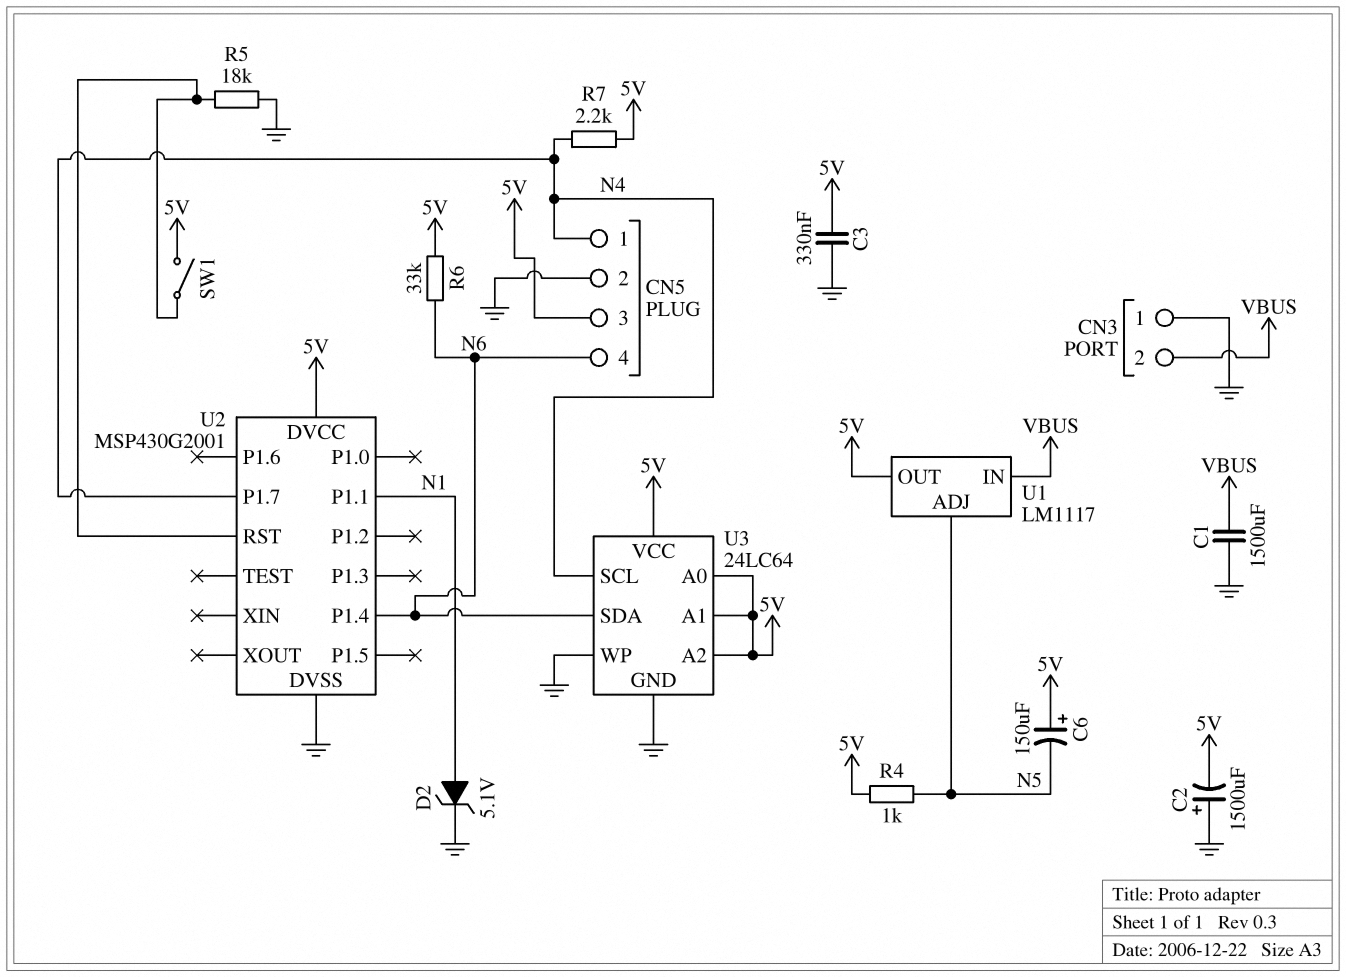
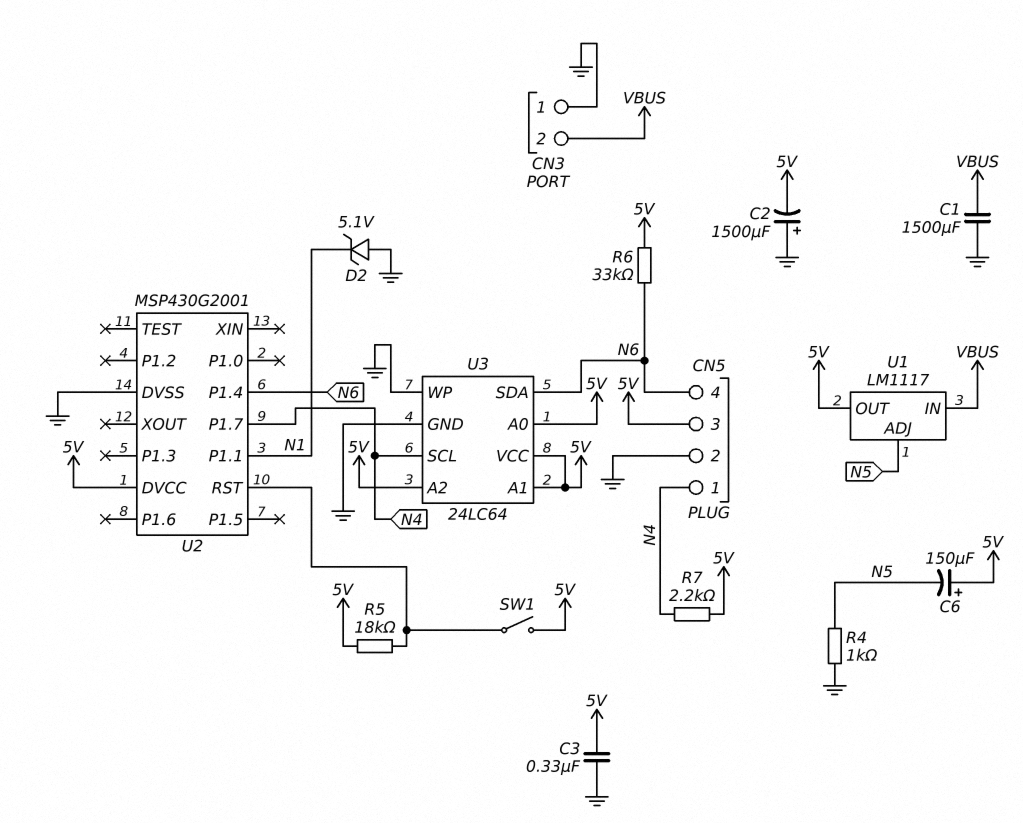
D2: zener 5.1V (A N1, K GND) -> zener 5.1V (A GND, K N1)
R4: 1k (5V, N5) -> 1k (GND, N5)
R5: 18k (GND, U2/RST) -> 18k (5V, U2/RST)

